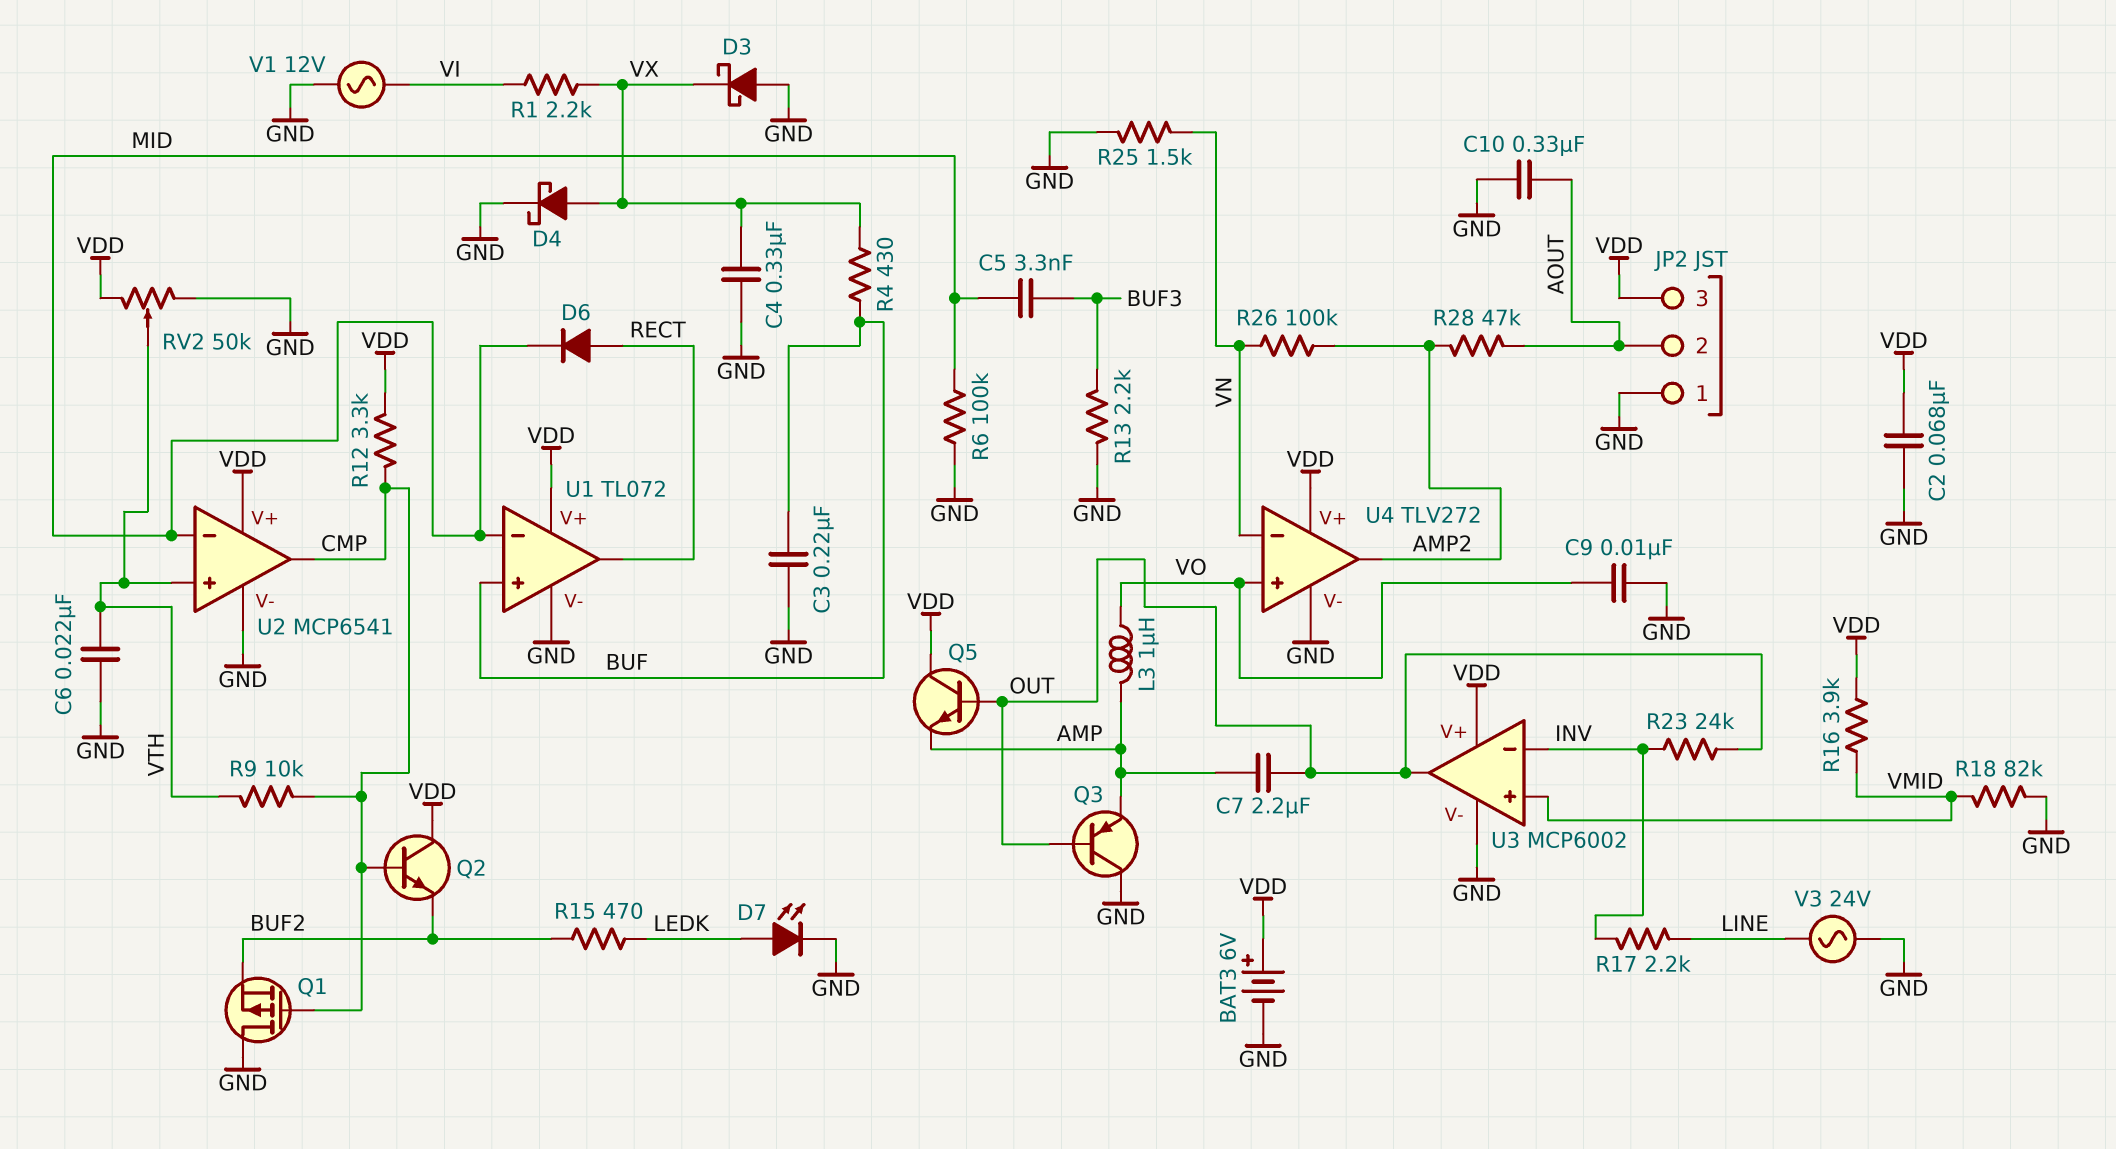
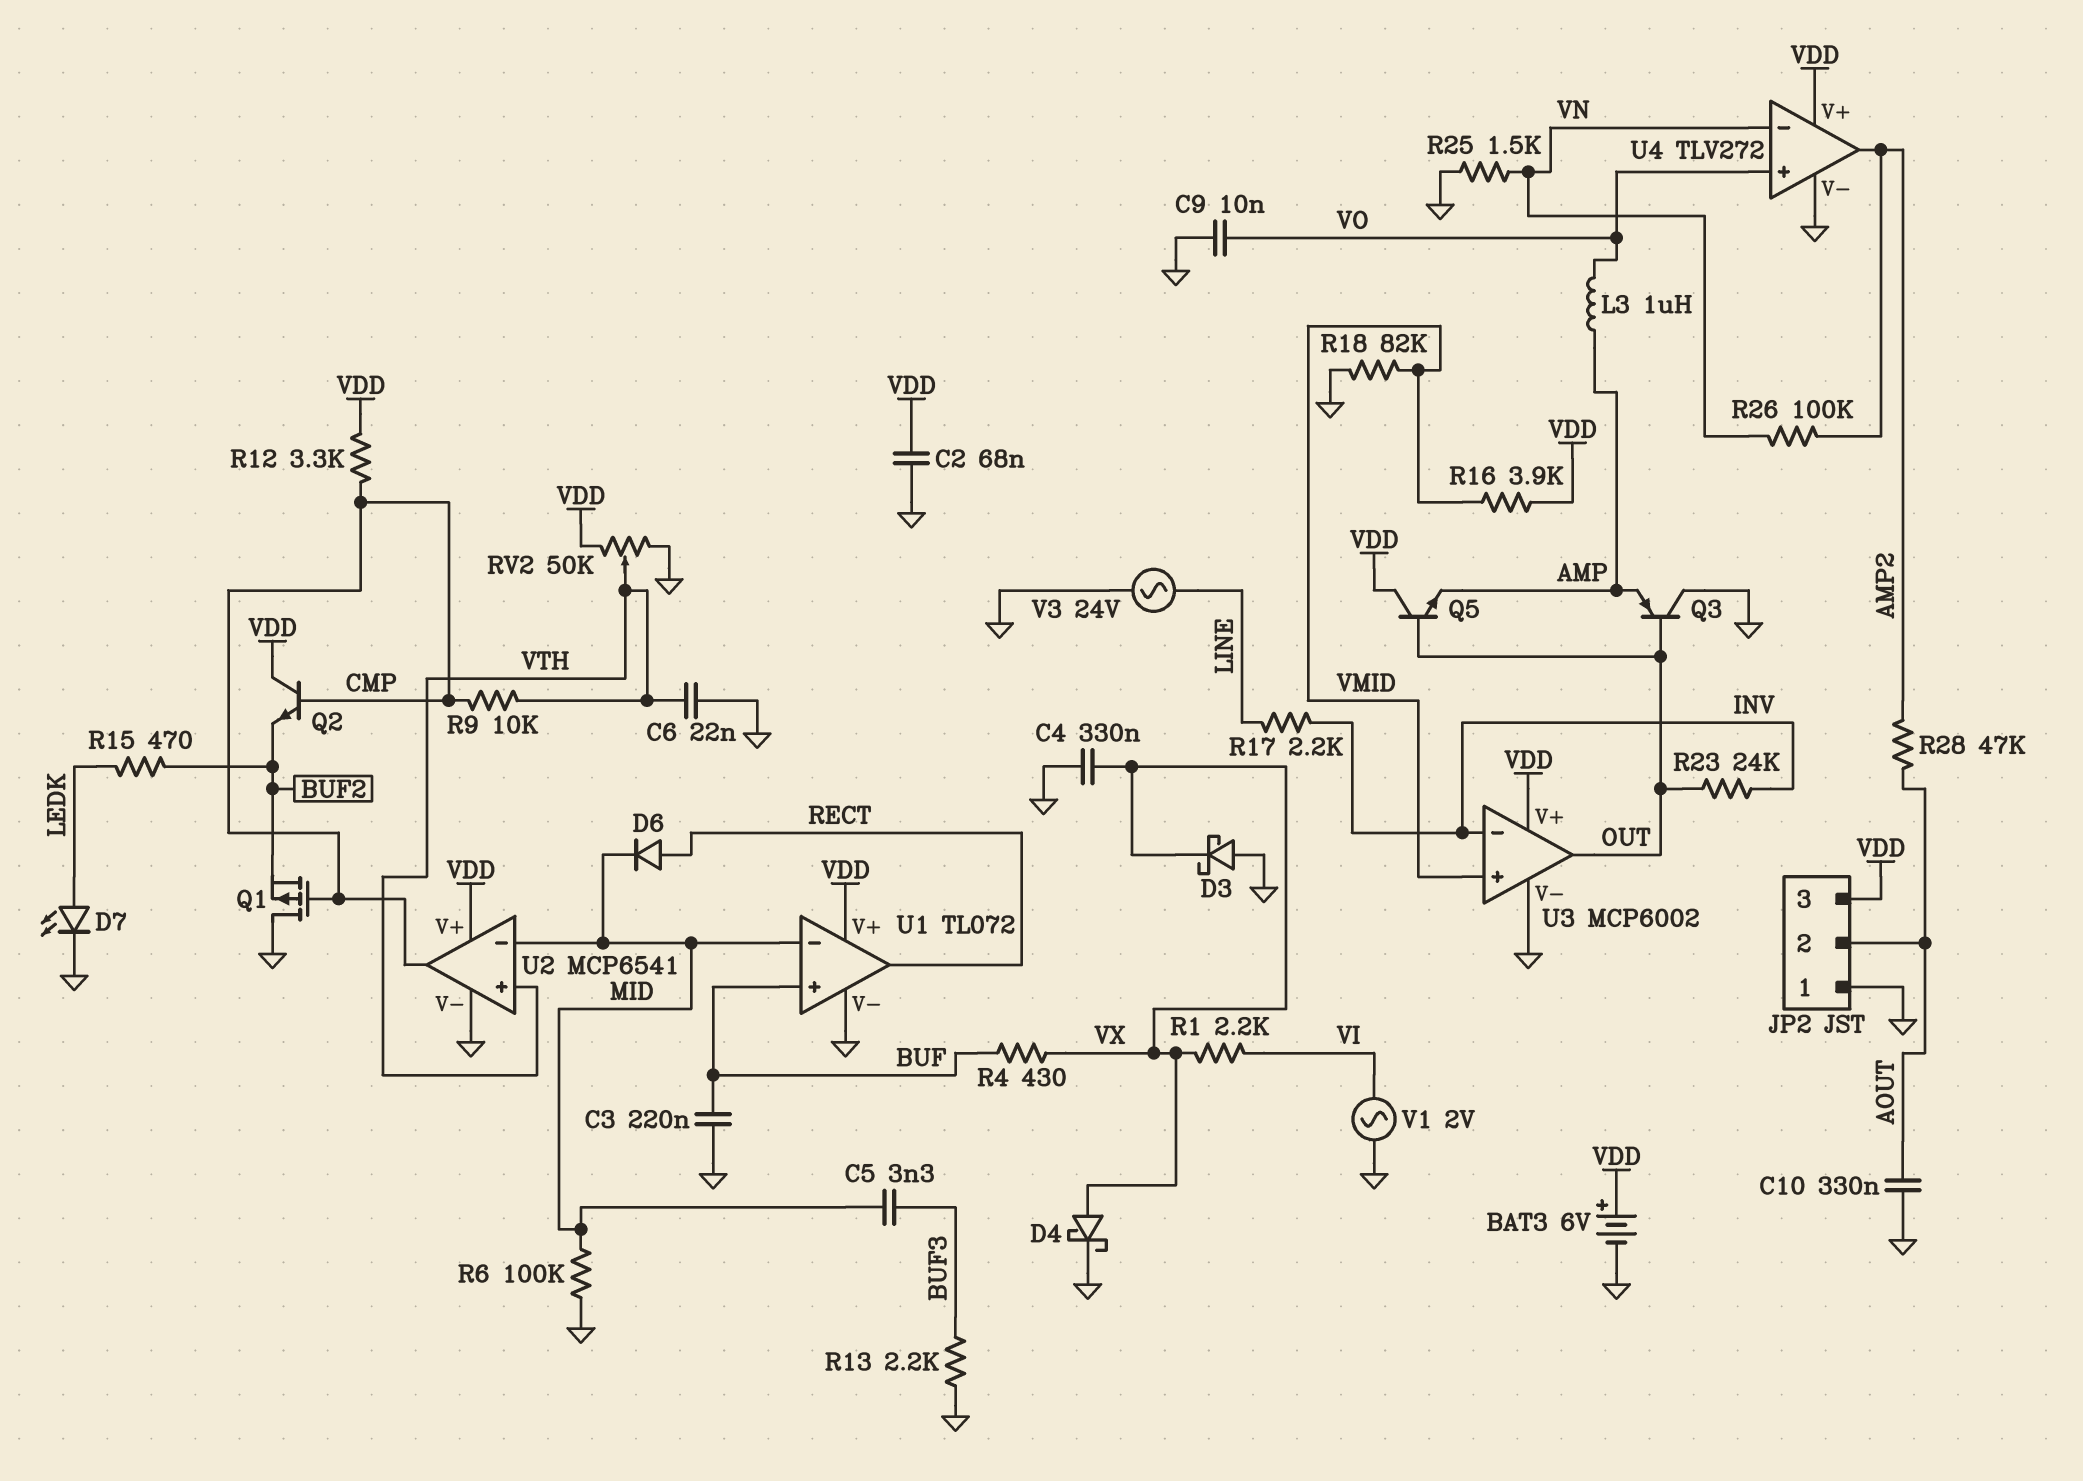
C7: 2.2uF (AMP, OUT) -> none
V1: AC 12V (GND, VI) -> AC 2V (GND, VI)

